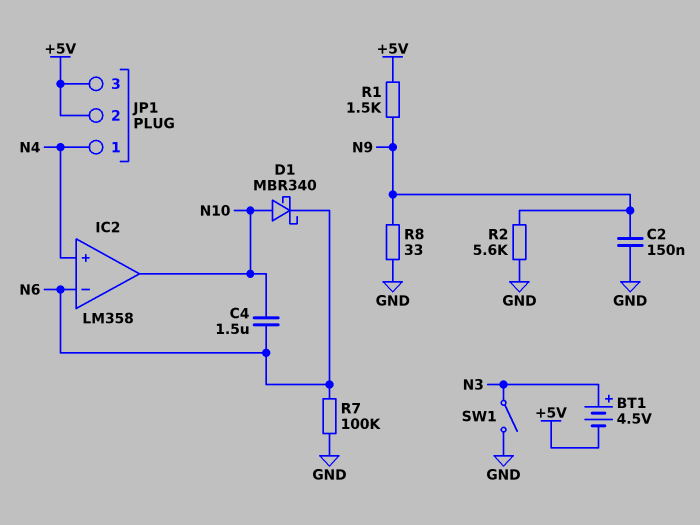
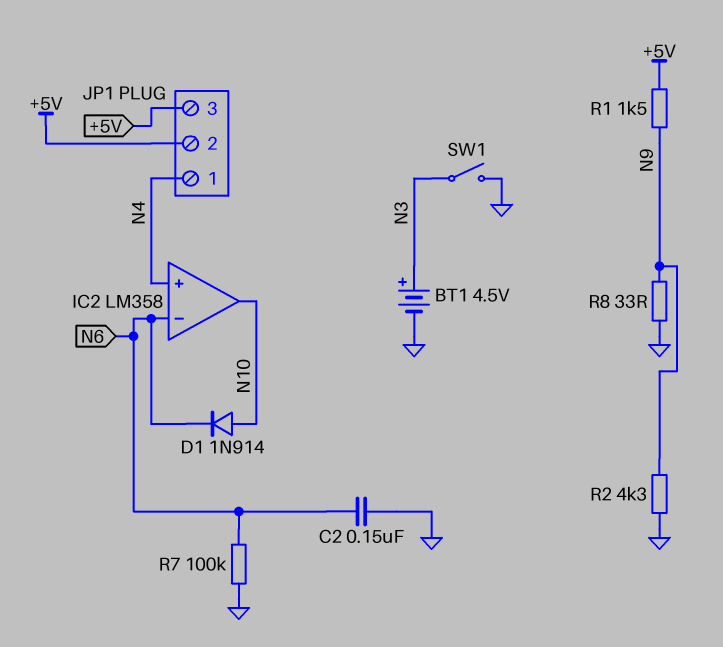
BT1: 4.5V (plus N3, minus +5V) -> 4.5V (plus N3, minus GND)
C2: 150nF (GND, N9) -> 150nF (GND, N6)
C4: 1.5uF (N6, N10) -> none
D1: schottky MBR340 (A N10, K N6) -> diode 1N914 (A N10, K N6)
R2: 5.6k (GND, N9) -> 4.3k (GND, N9)

